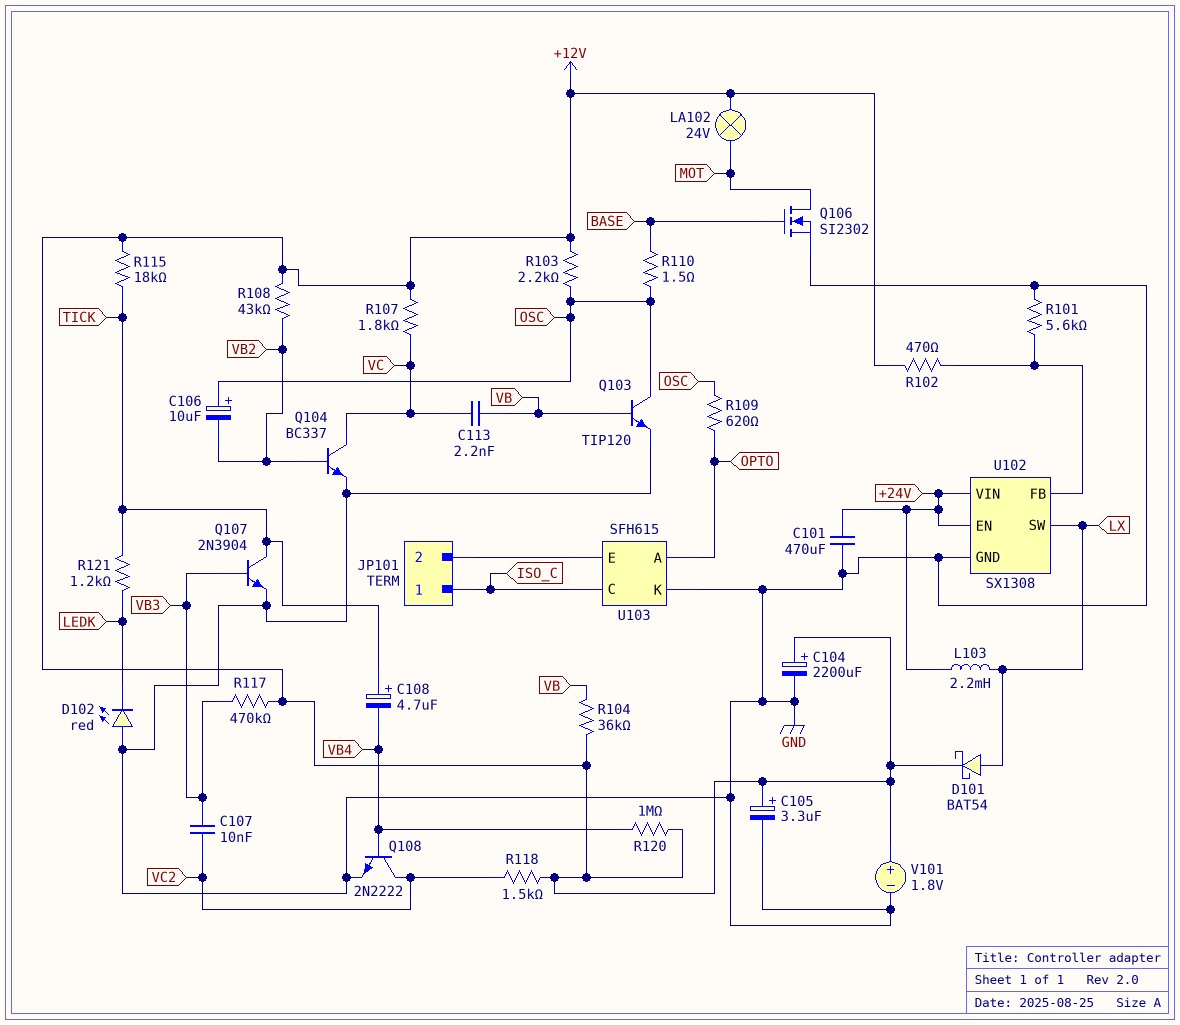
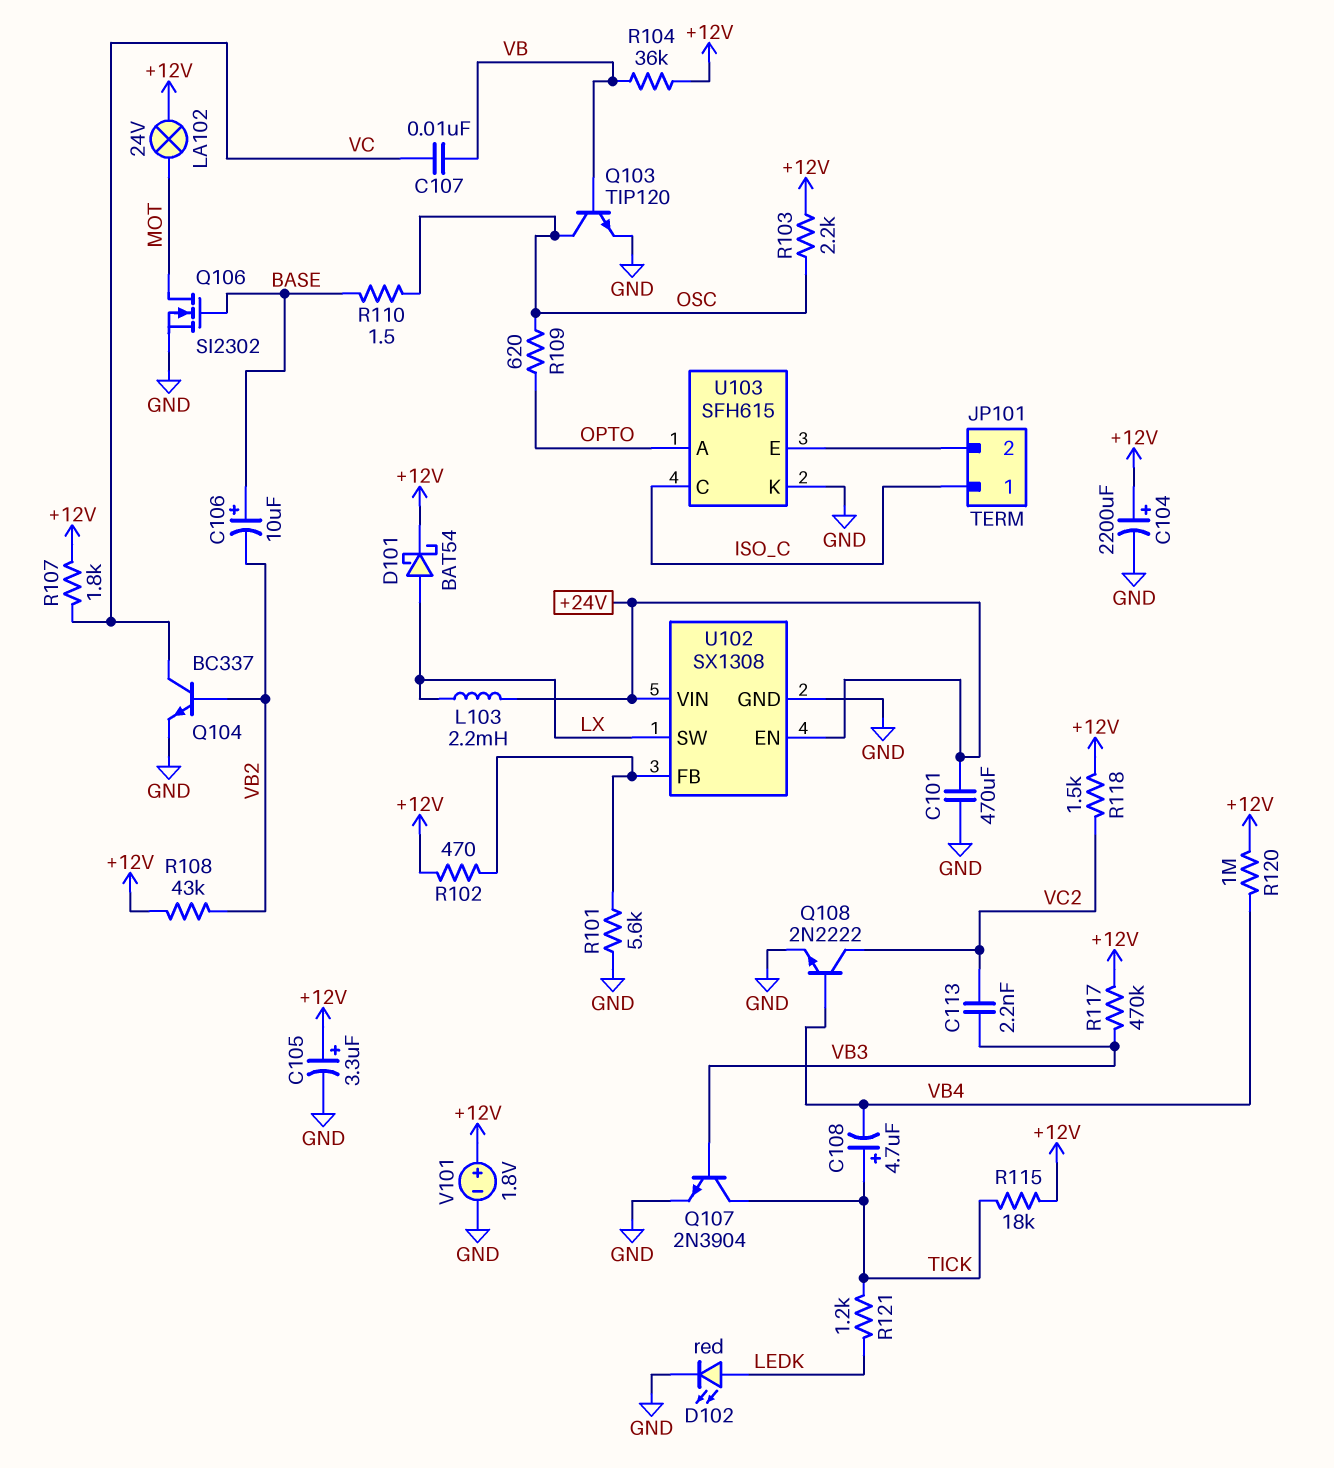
C106: 10uF (plus OSC, minus VB2) -> 10uF (plus BASE, minus VB2)
C107: 10nF (VB3, VC2) -> 10nF (VB, VC)
C113: 2.2nF (VB, VC) -> 2.2nF (VB3, VC2)
D102: LED red (A GND, K LEDK) -> LED red (A LEDK, K GND)

